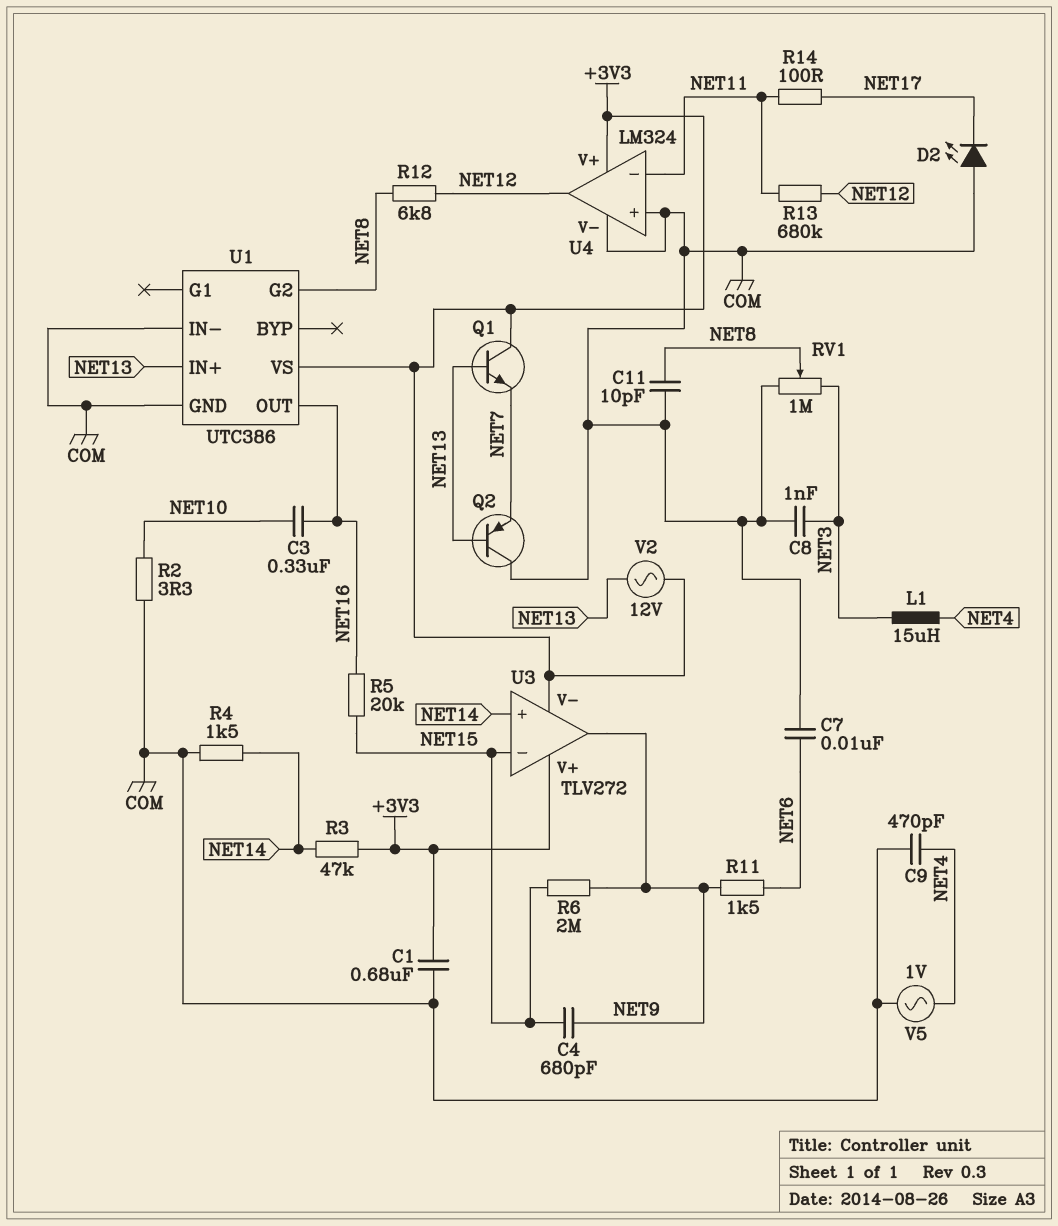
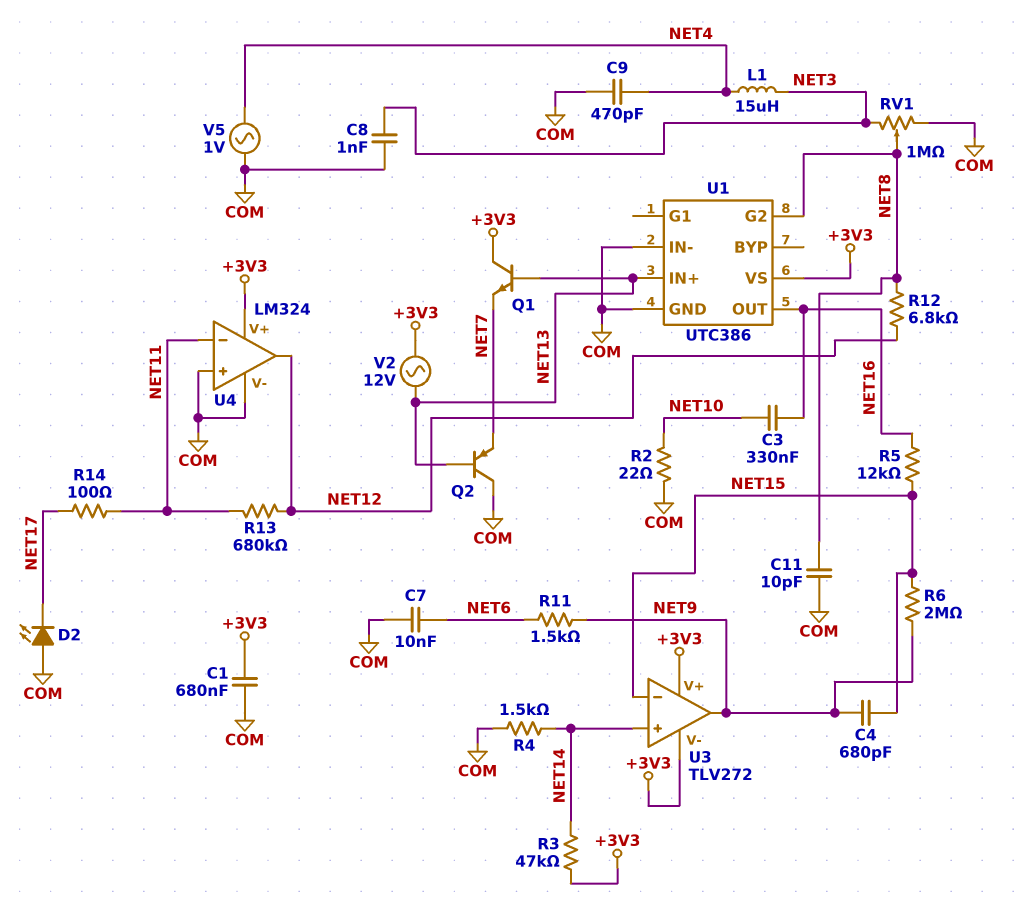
R2: 3.3 (COM, NET10) -> 22 (COM, NET10)
R5: 20k (NET15, NET16) -> 12k (NET15, NET16)

